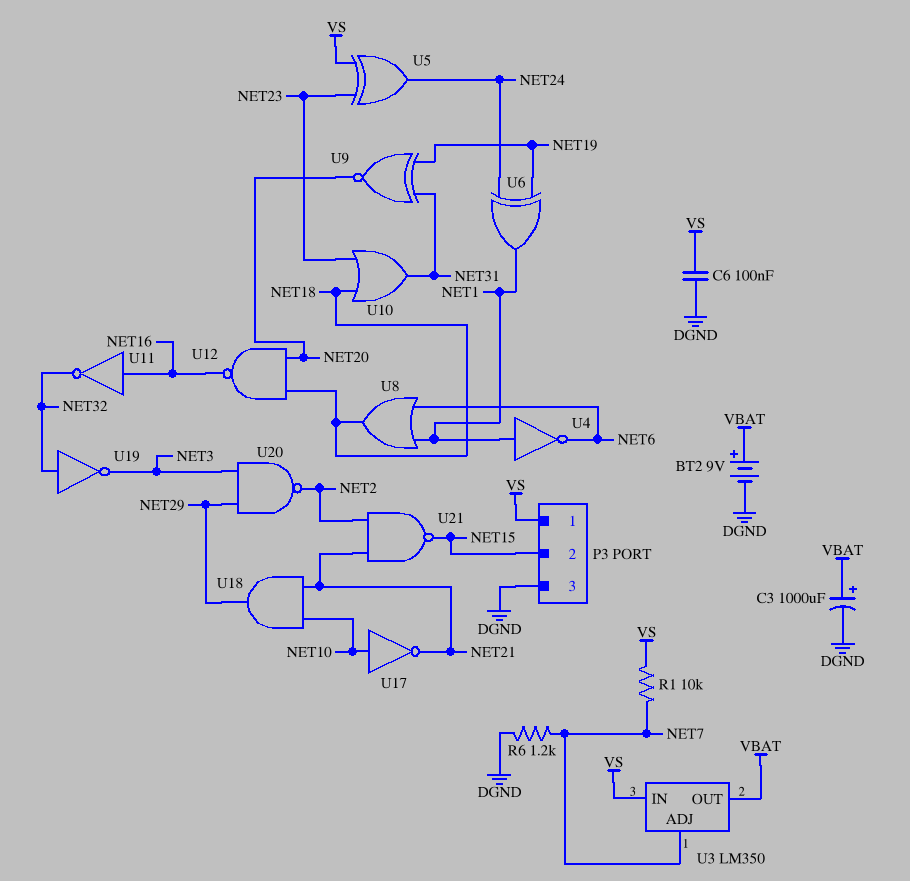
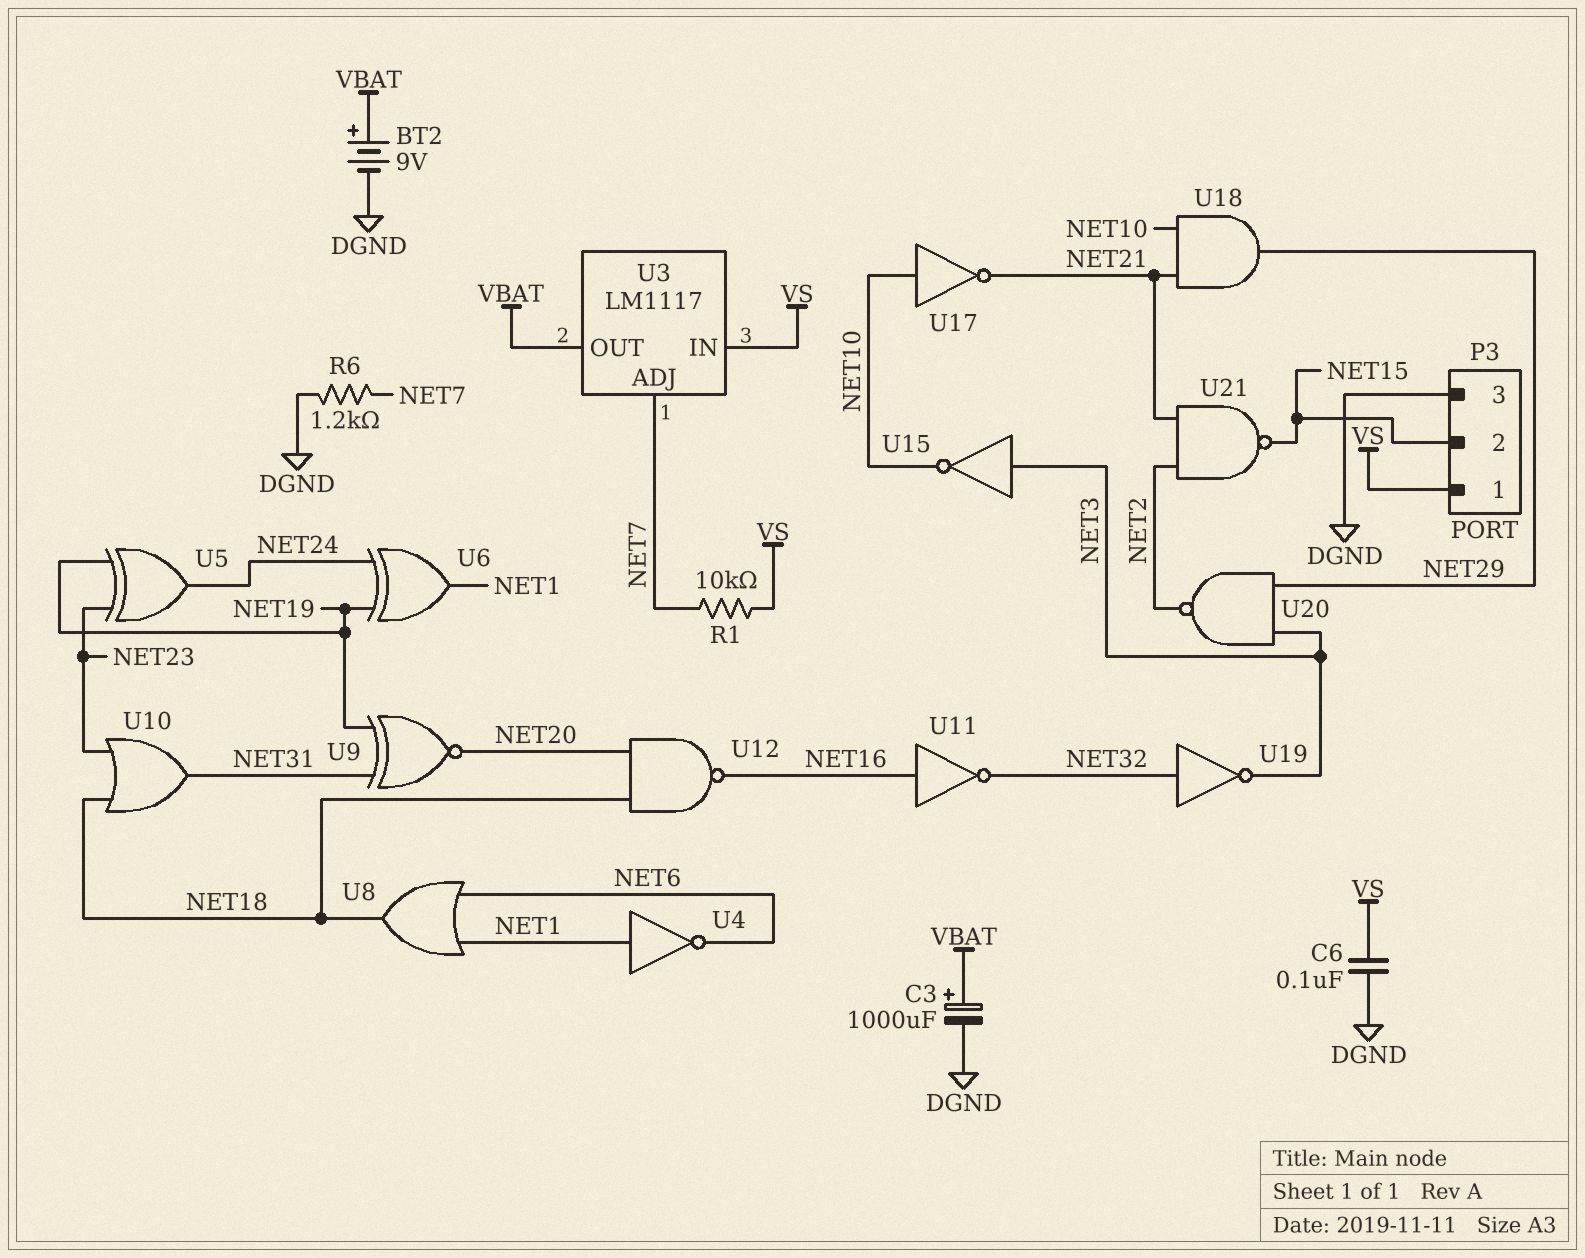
U3: LM350 -> LM1117
U5: XOR (in NET23, in VS, out NET24) -> XOR (in NET19, in NET23, out NET24)
U15: none -> NOT (in NET3, out NET10)

